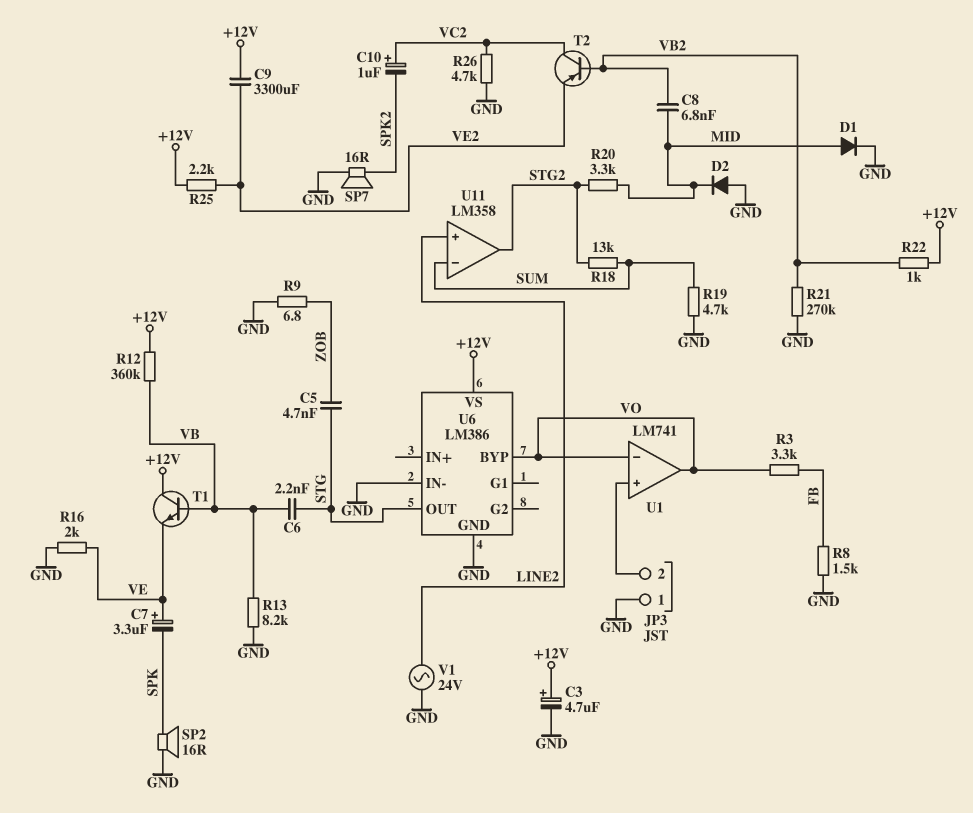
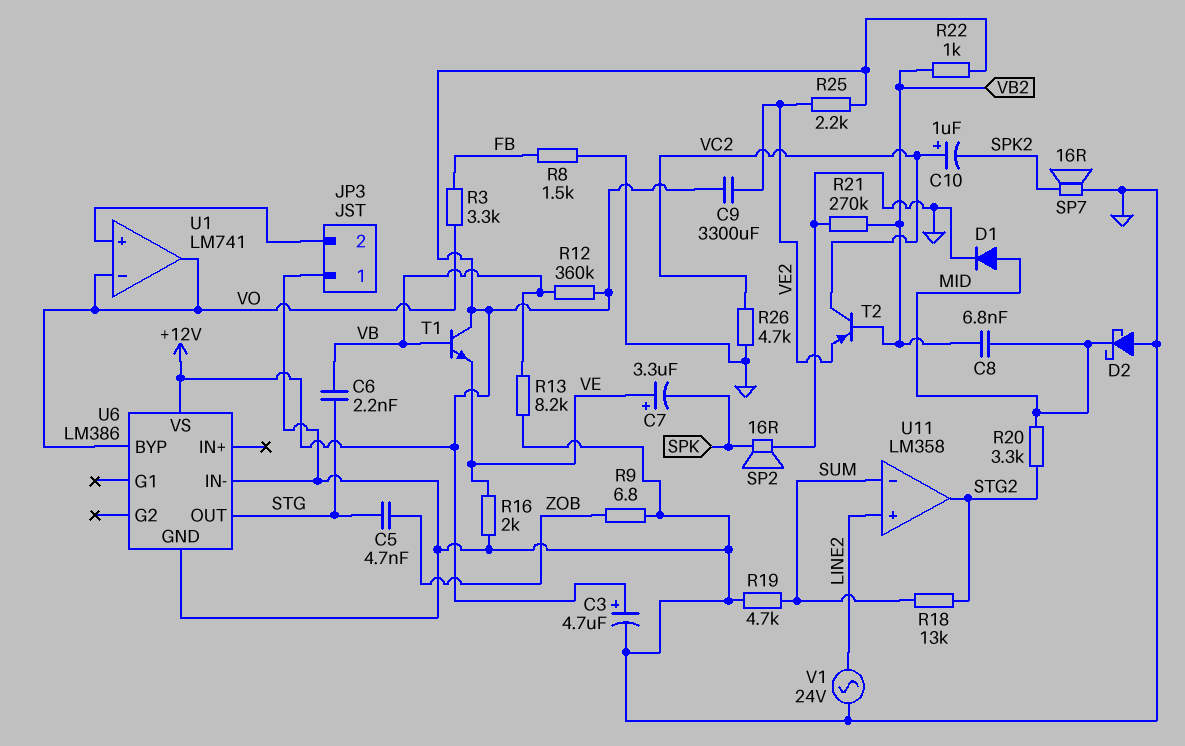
D2: diode (A GND, K MID) -> schottky (A GND, K MID)

